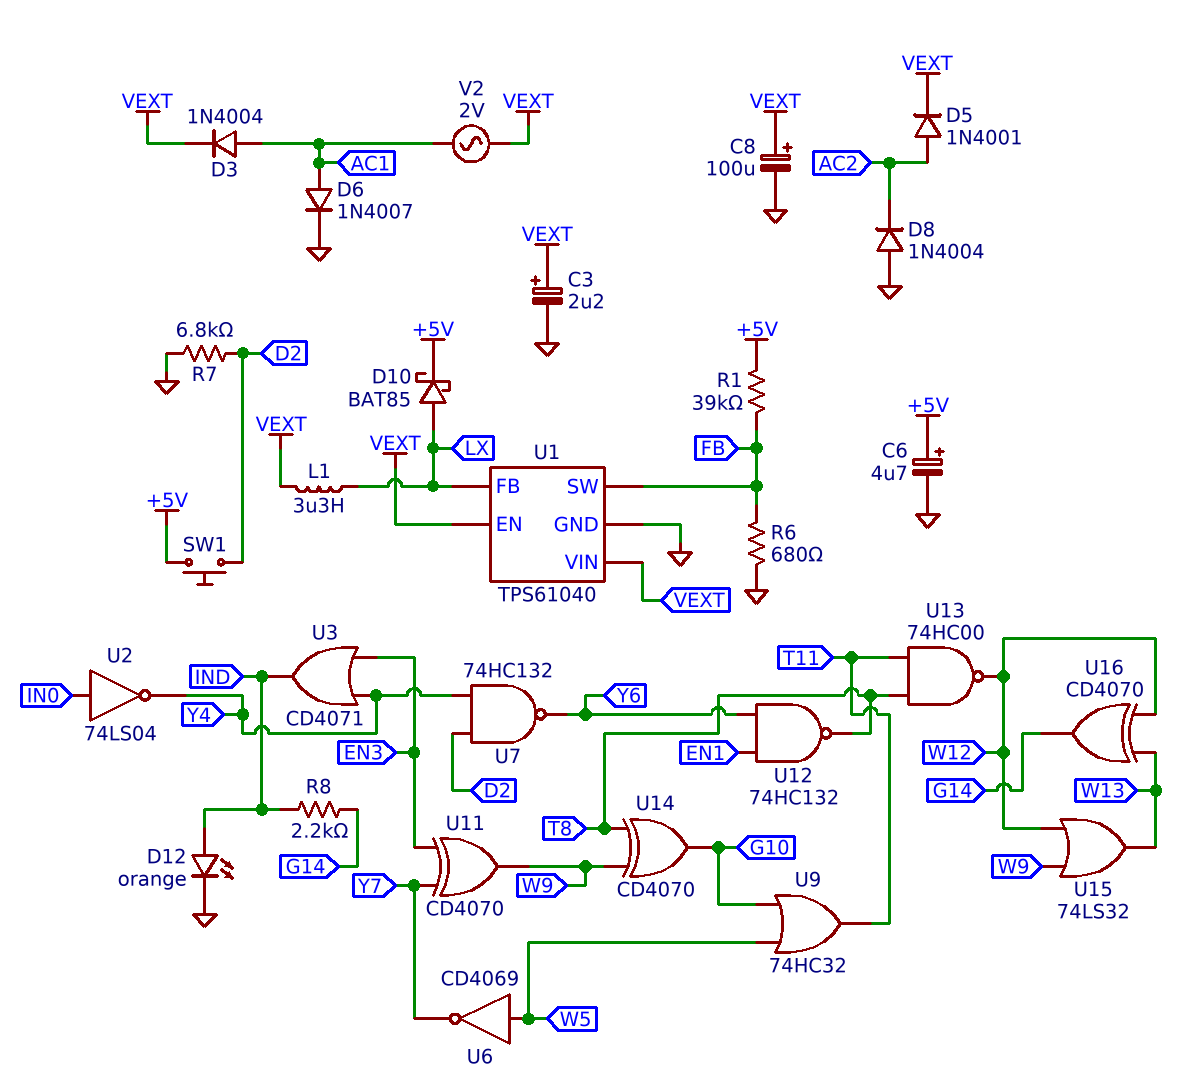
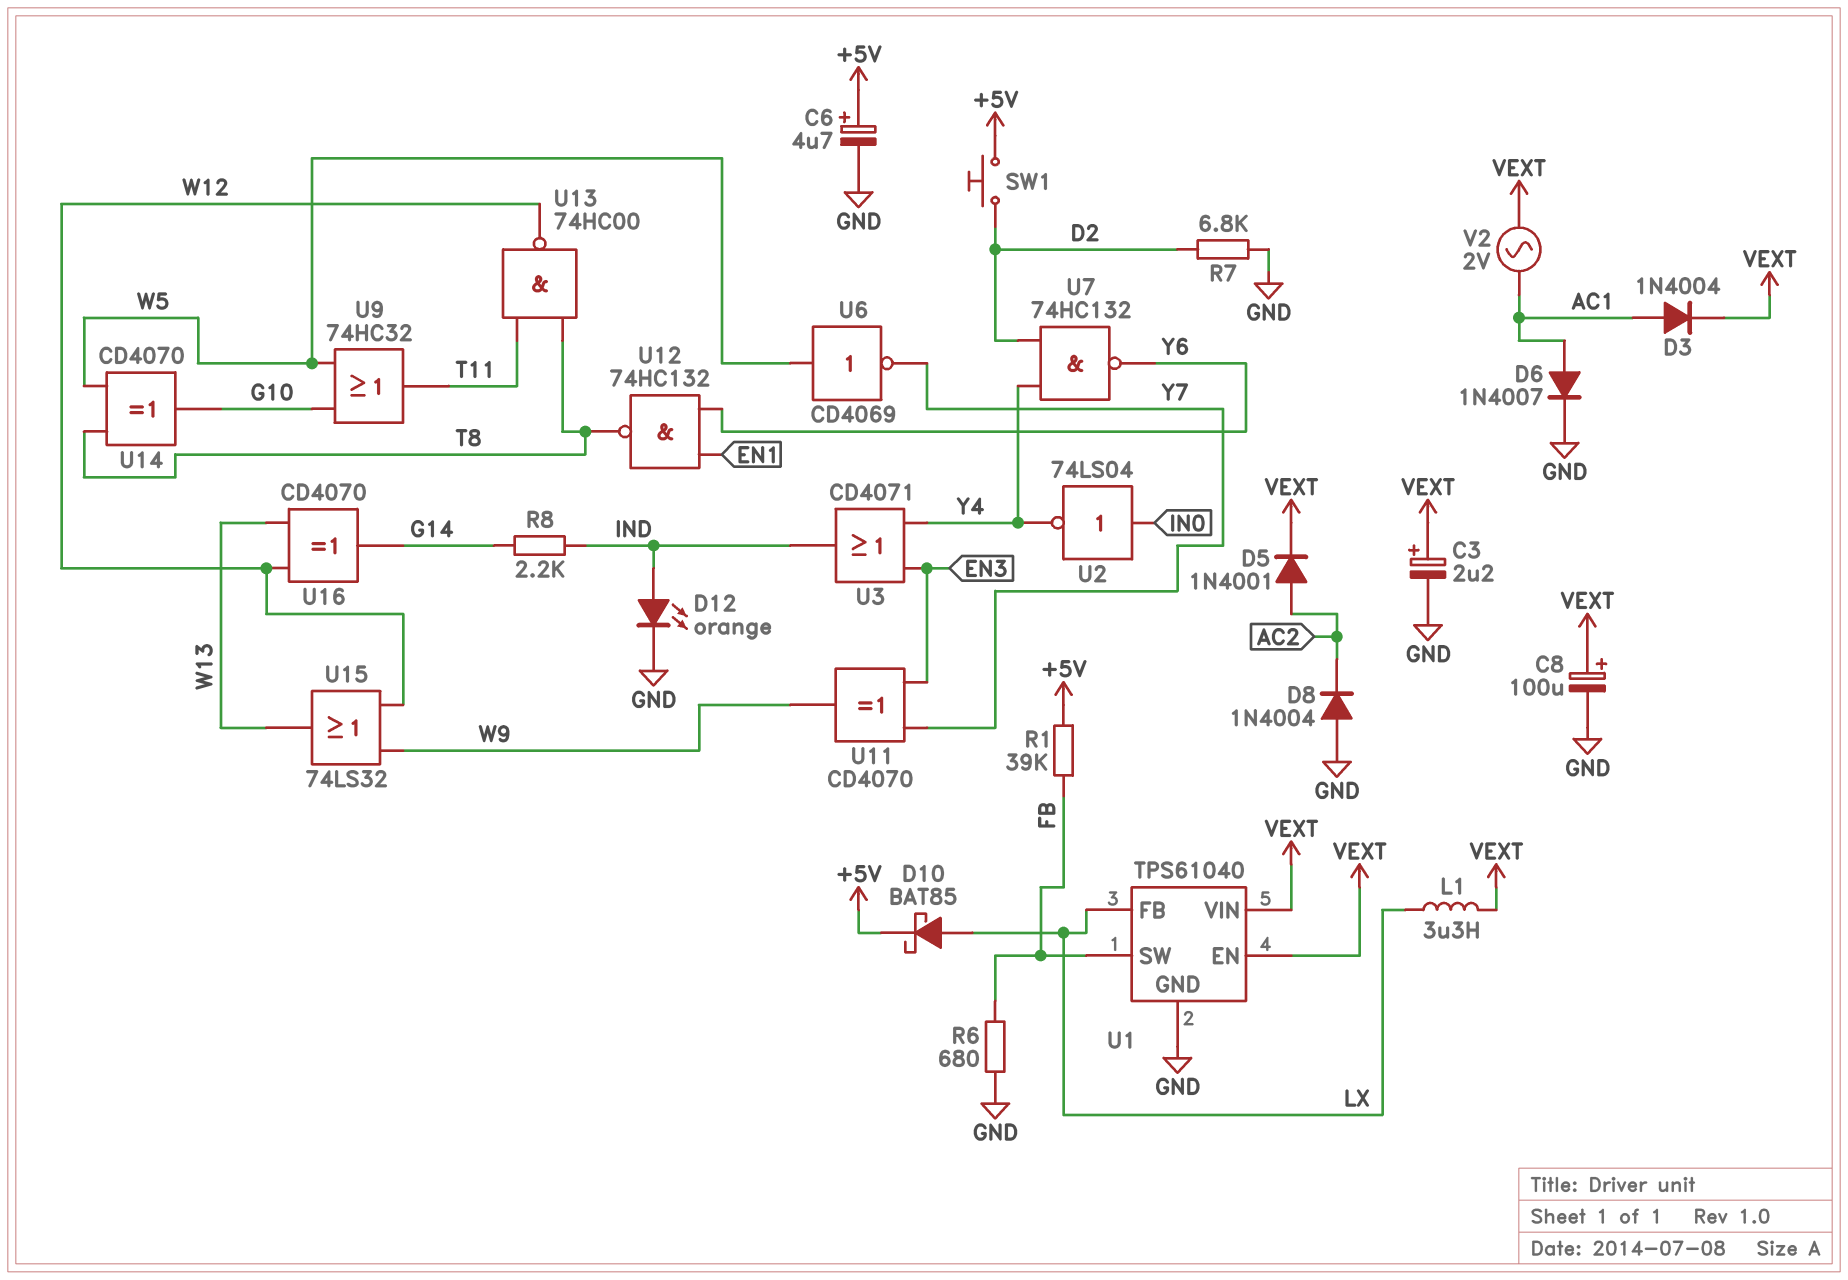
U14: XOR CD4070 (in T8, in W9, out G10) -> XOR CD4070 (in T8, in W5, out G10)

